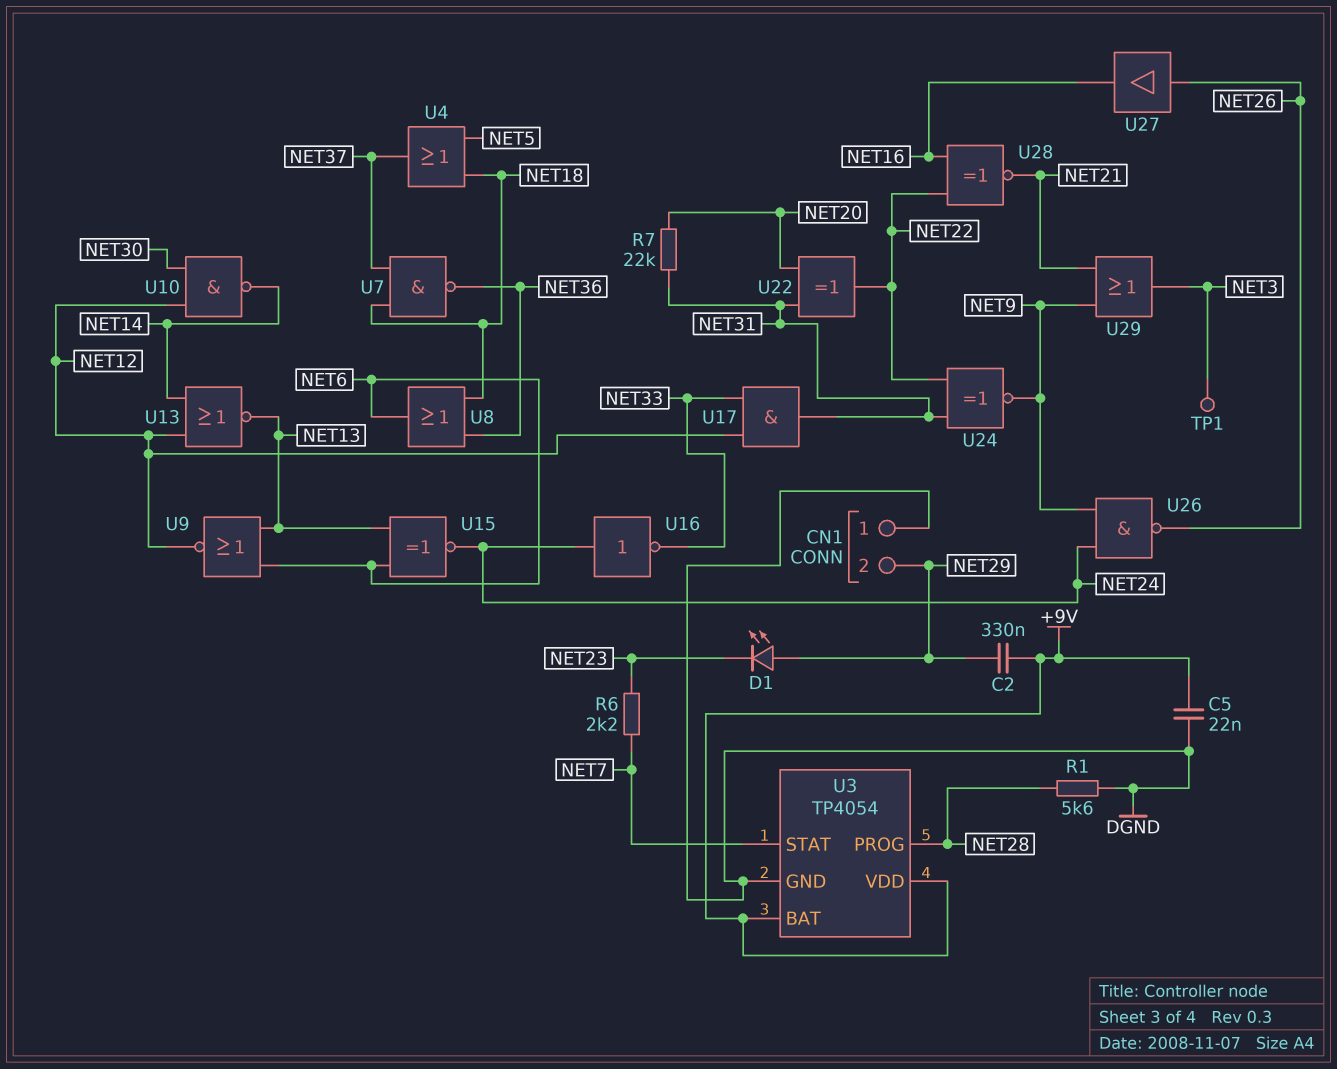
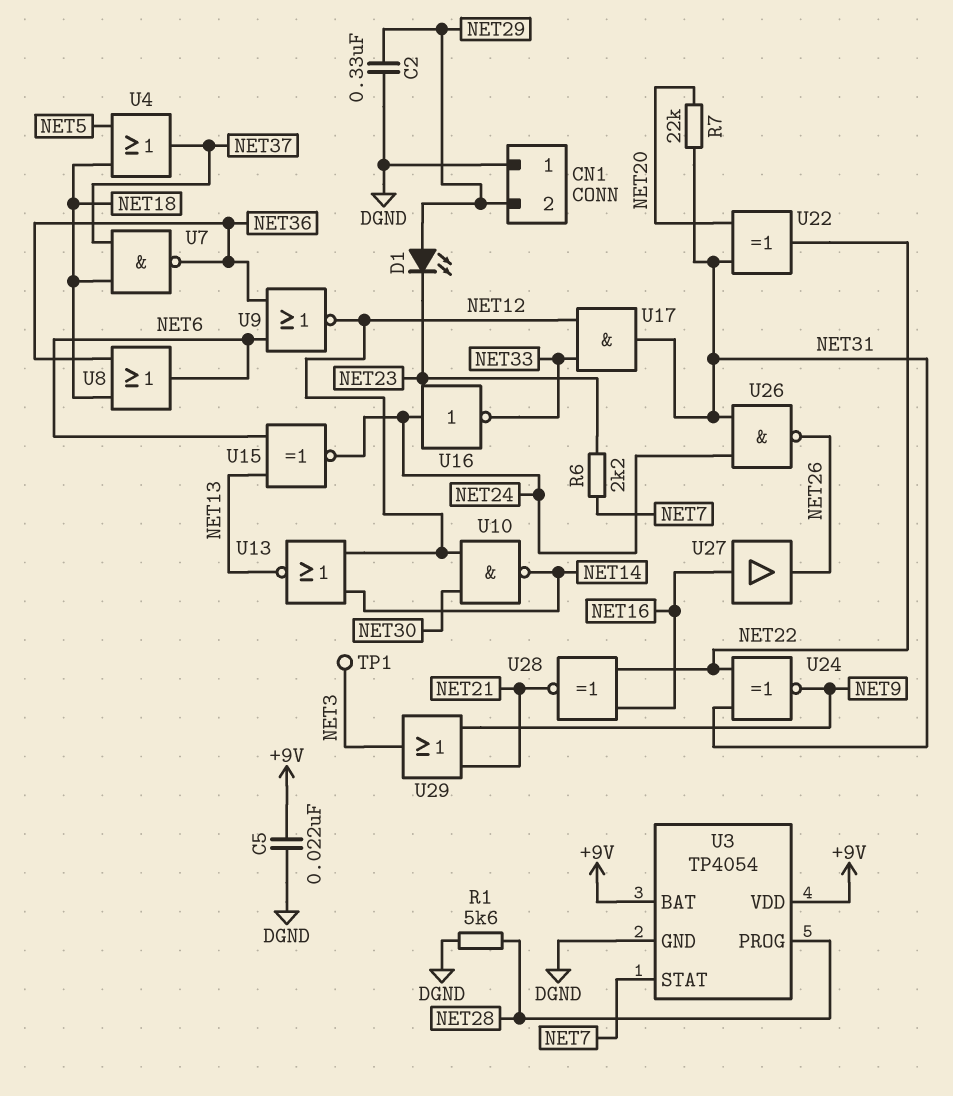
C2: 330nF (+9V, NET29) -> 330nF (DGND, NET29)
U9: NOR (in NET6, in NET13, out NET12) -> NOR (in NET6, in NET36, out NET12)
U26: NAND (in NET9, in NET24, out NET26) -> NAND (in NET24, in NET31, out NET26)
U27: buffer (in NET26, out NET16) -> buffer (in NET16, out NET26)

